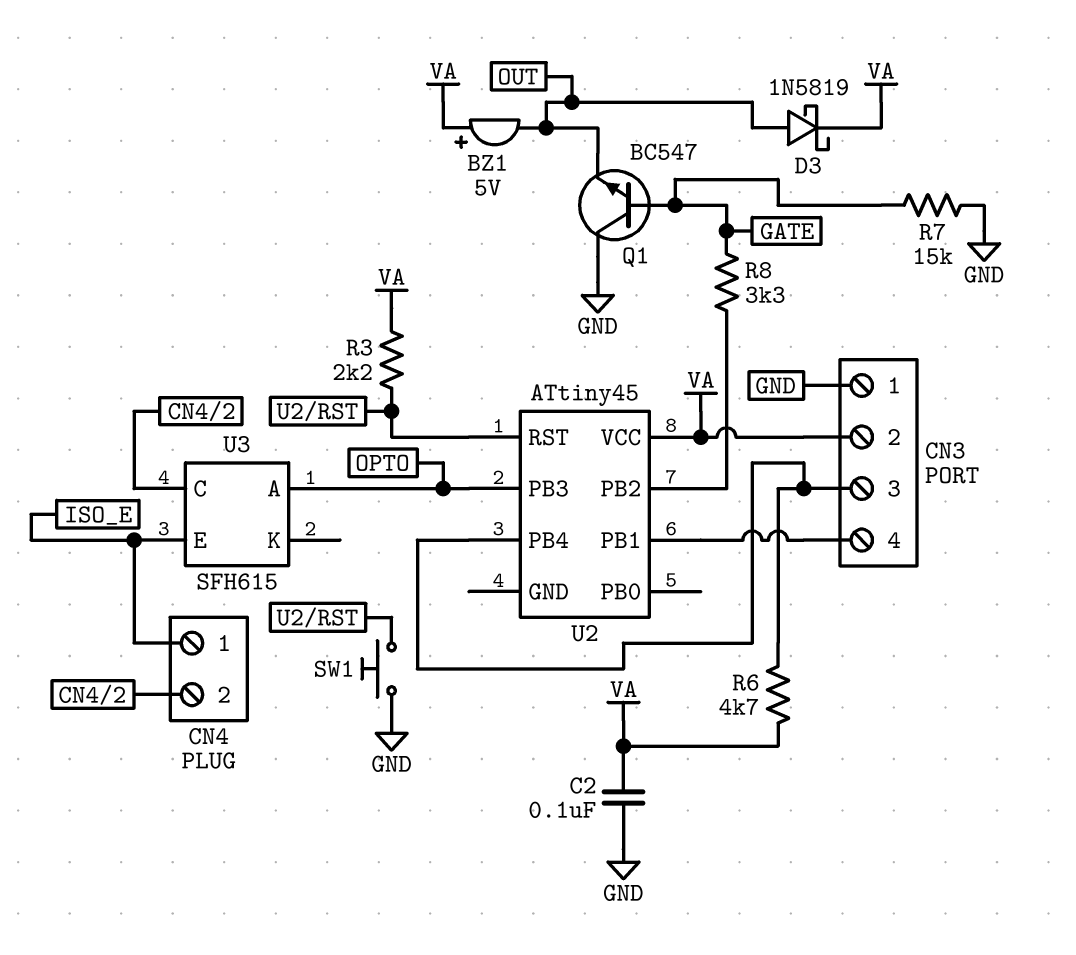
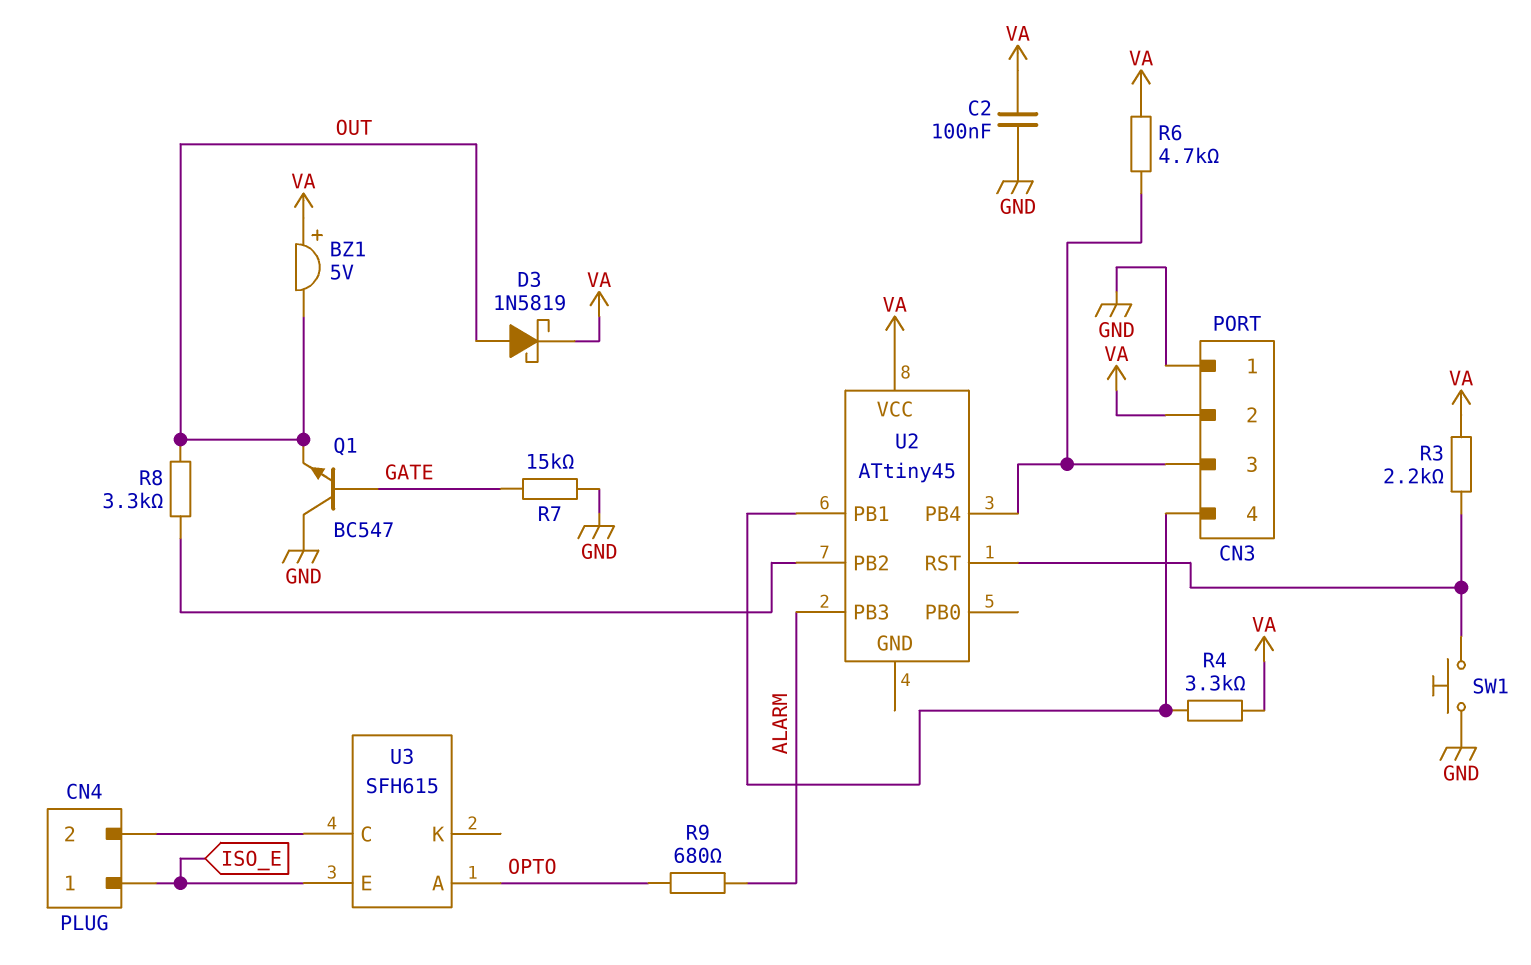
R4: none -> 3.3k (CN3/4, VA)
R8: 3.3k (GATE, U2/PB2) -> 3.3k (OUT, U2/PB2)
R9: none -> 680 (ALARM, OPTO)
U2 pin PB3: OPTO -> ALARM

